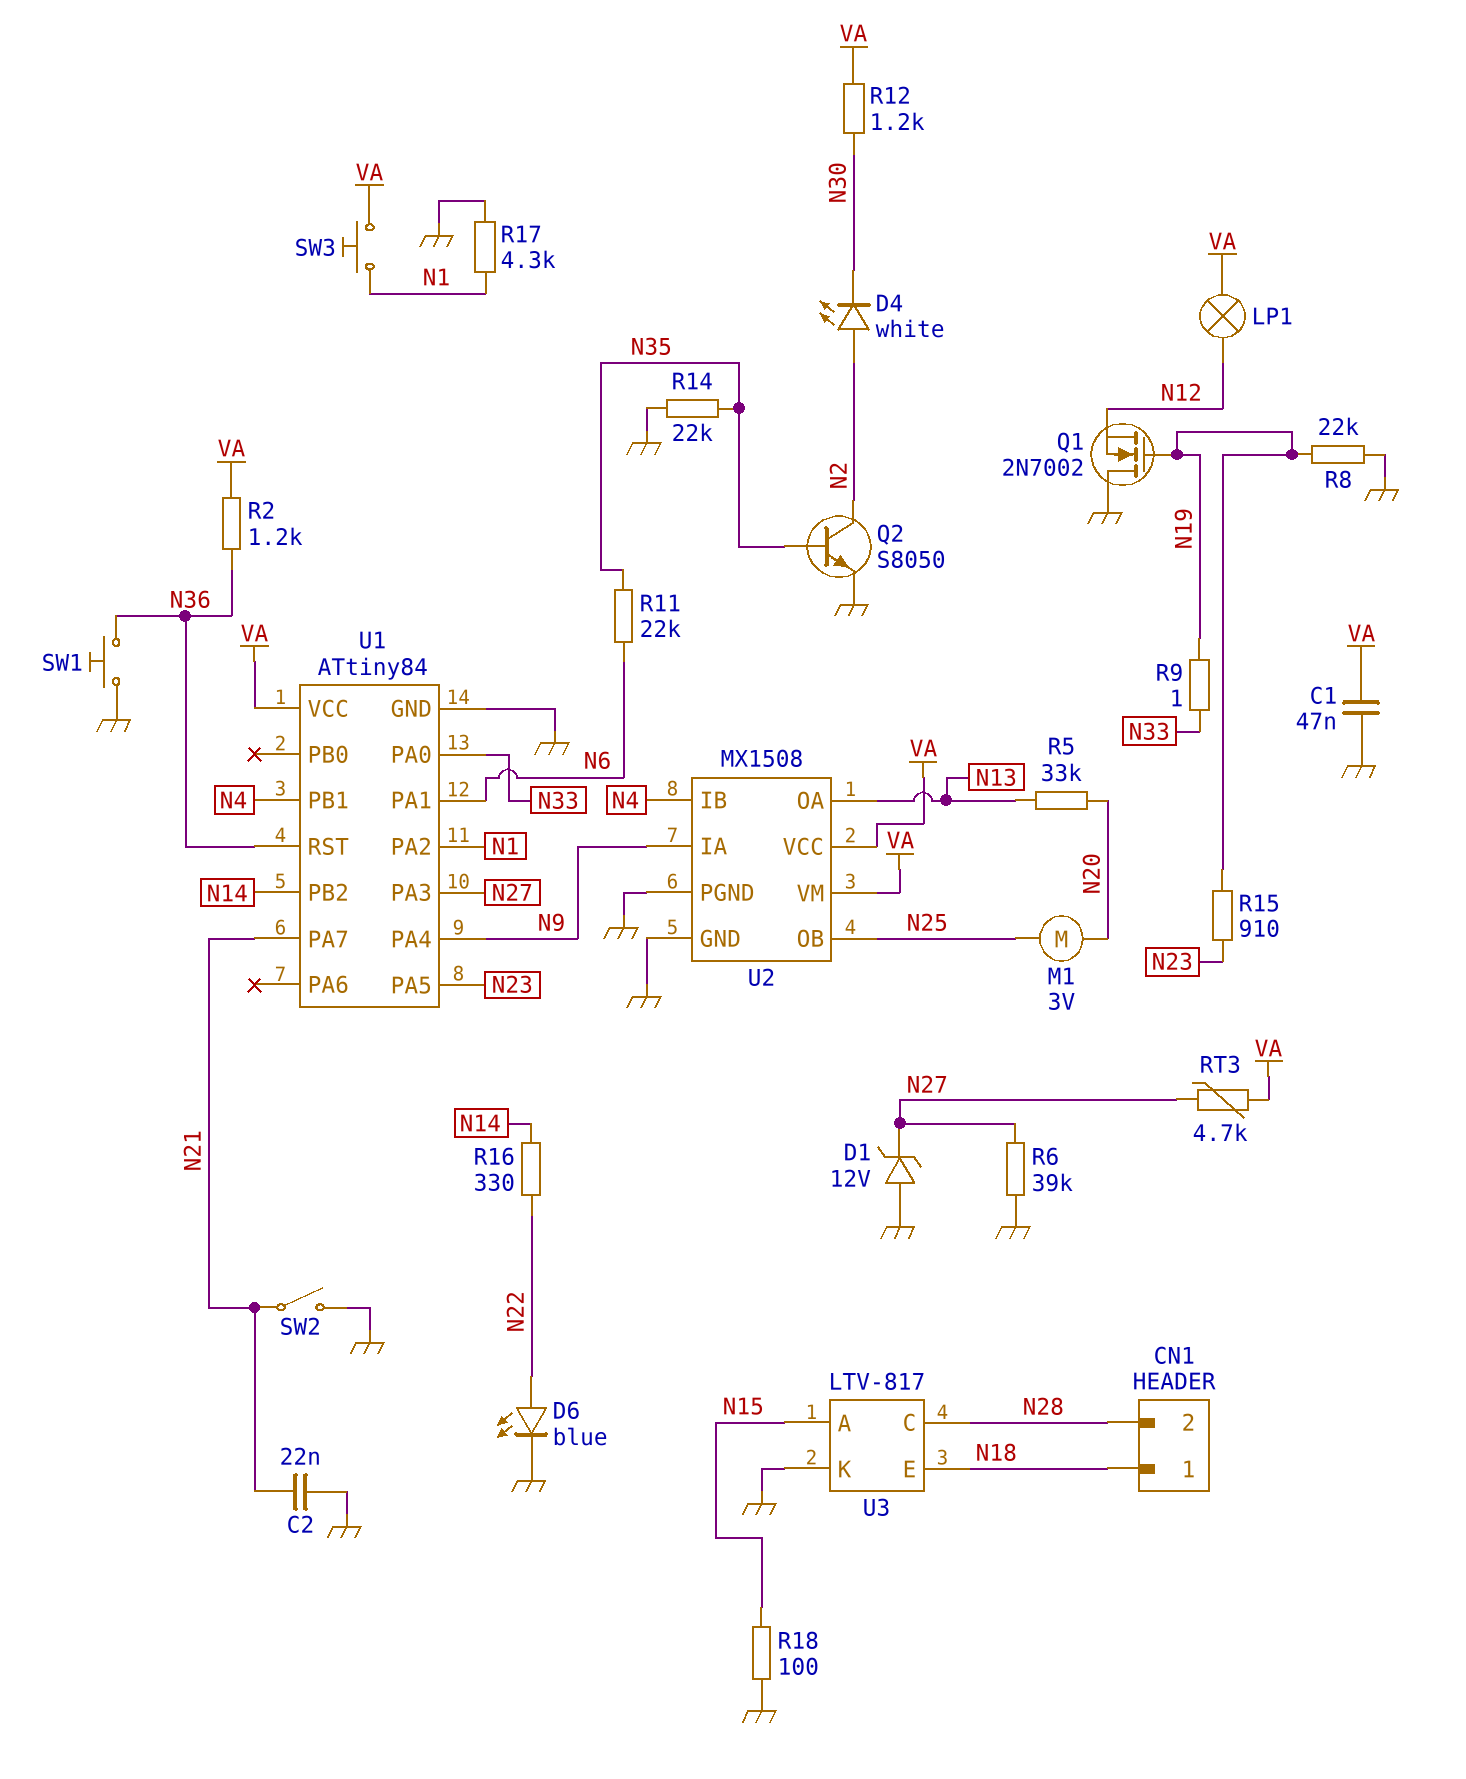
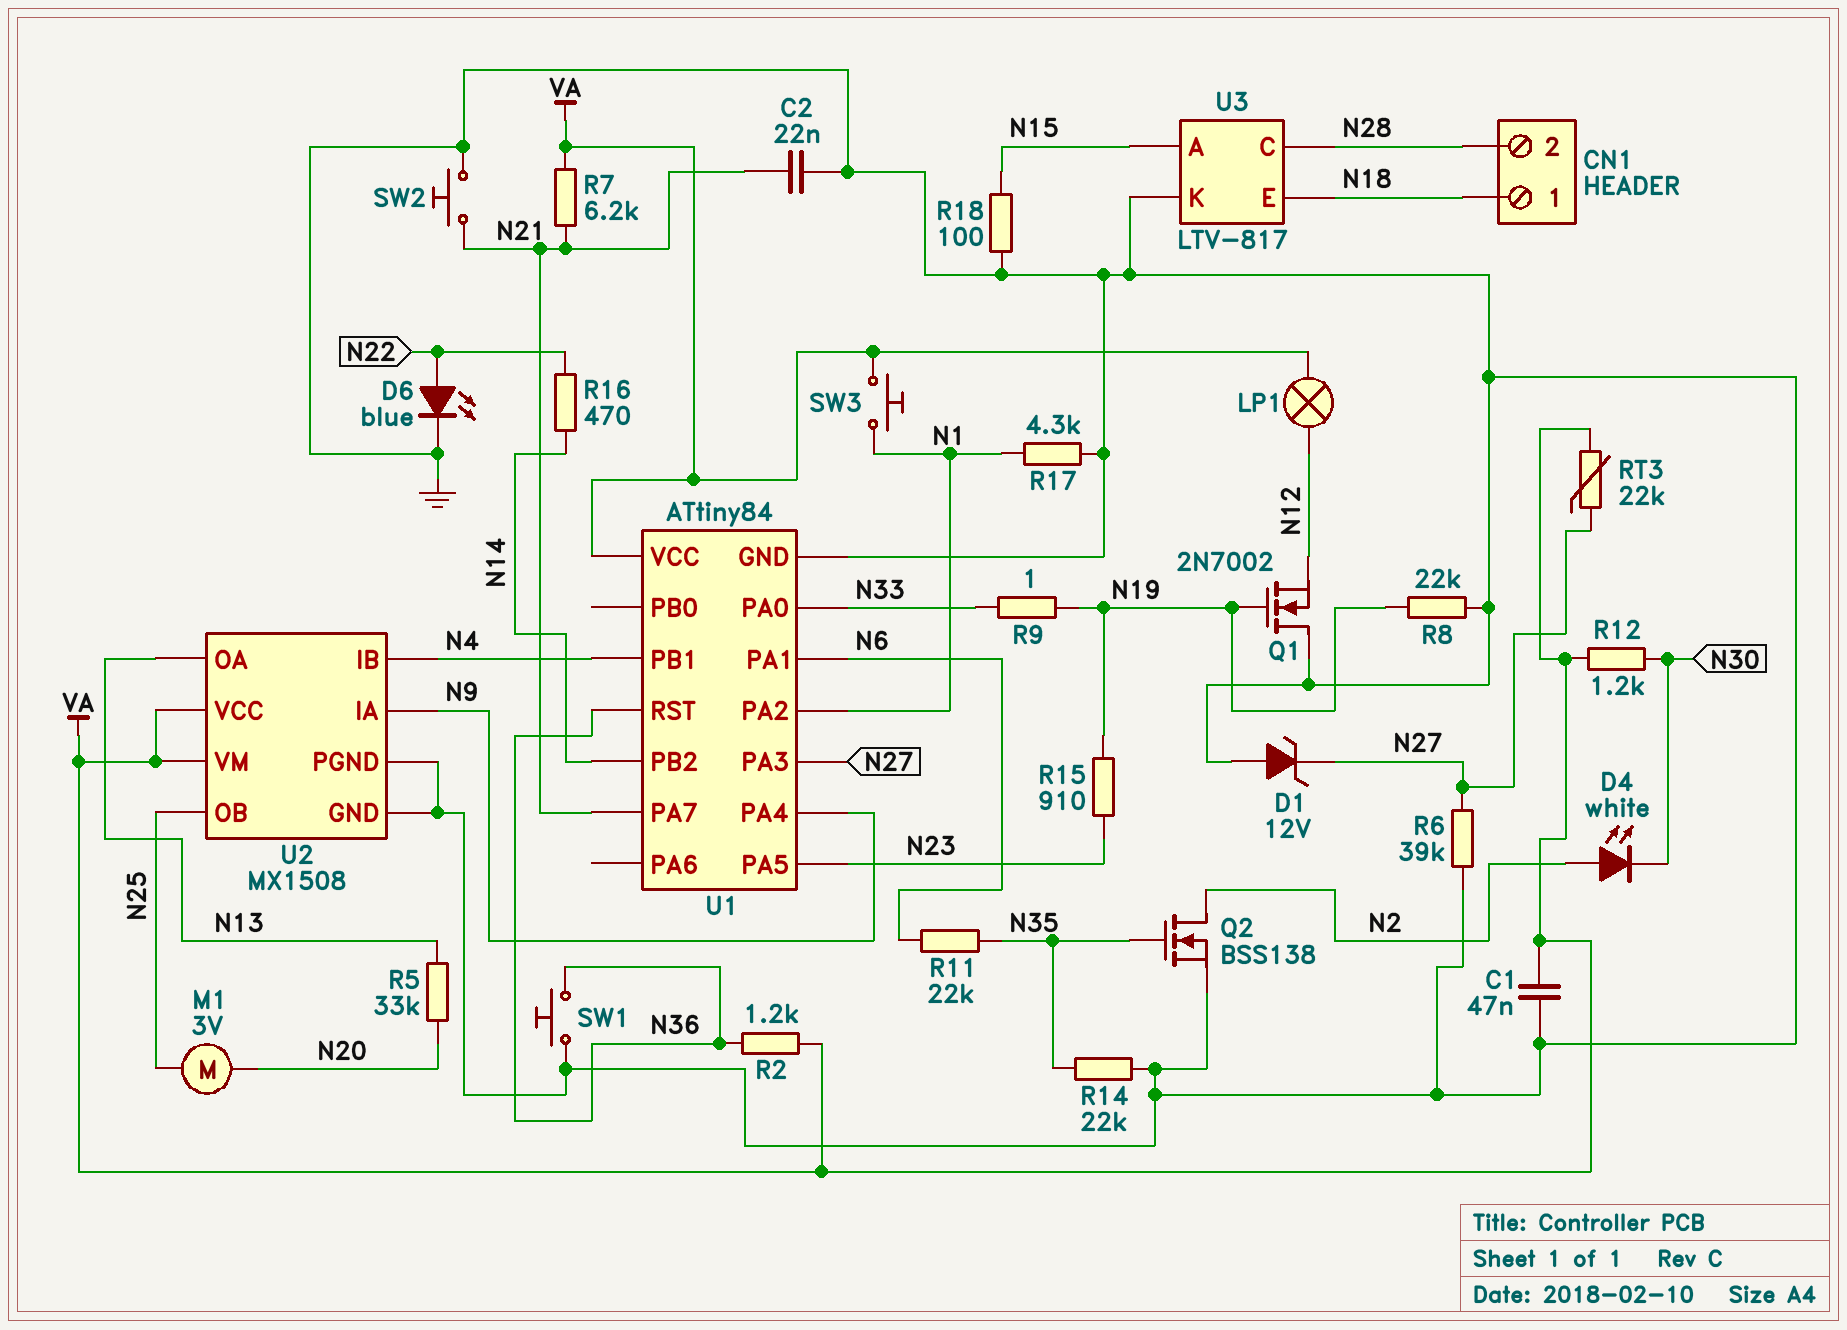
Q2: NPN S8050 (B N35, C N2, E GND) -> NMOS BSS138 (G N35, D N2, S GND)
R7: none -> 6.2k (N21, VA)
R16: 330 (N14, N22) -> 470 (N14, N22)
RT3: 4.7k (N27, VA) -> 22k (N27, VA)
SW2: switch (GND, N21) -> button (GND, N21)

